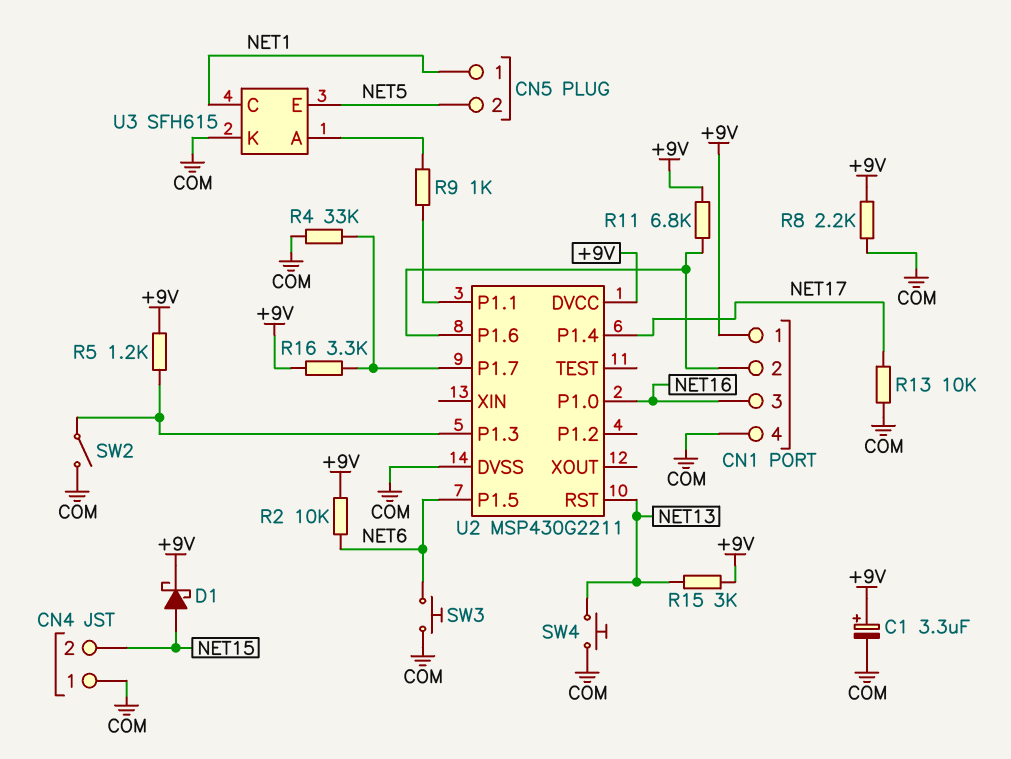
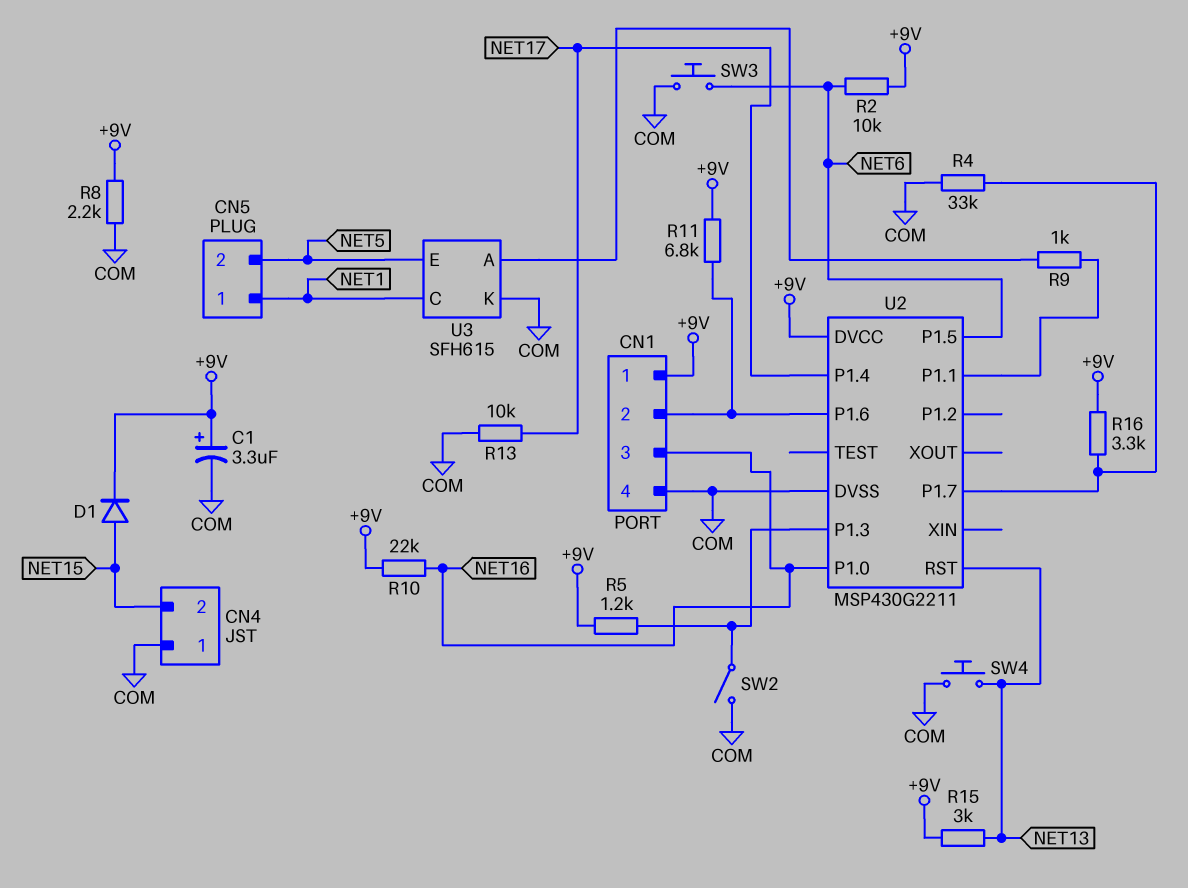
D1: schottky (A NET15, K +9V) -> diode (A NET15, K +9V)
R10: none -> 22k (+9V, NET16)

